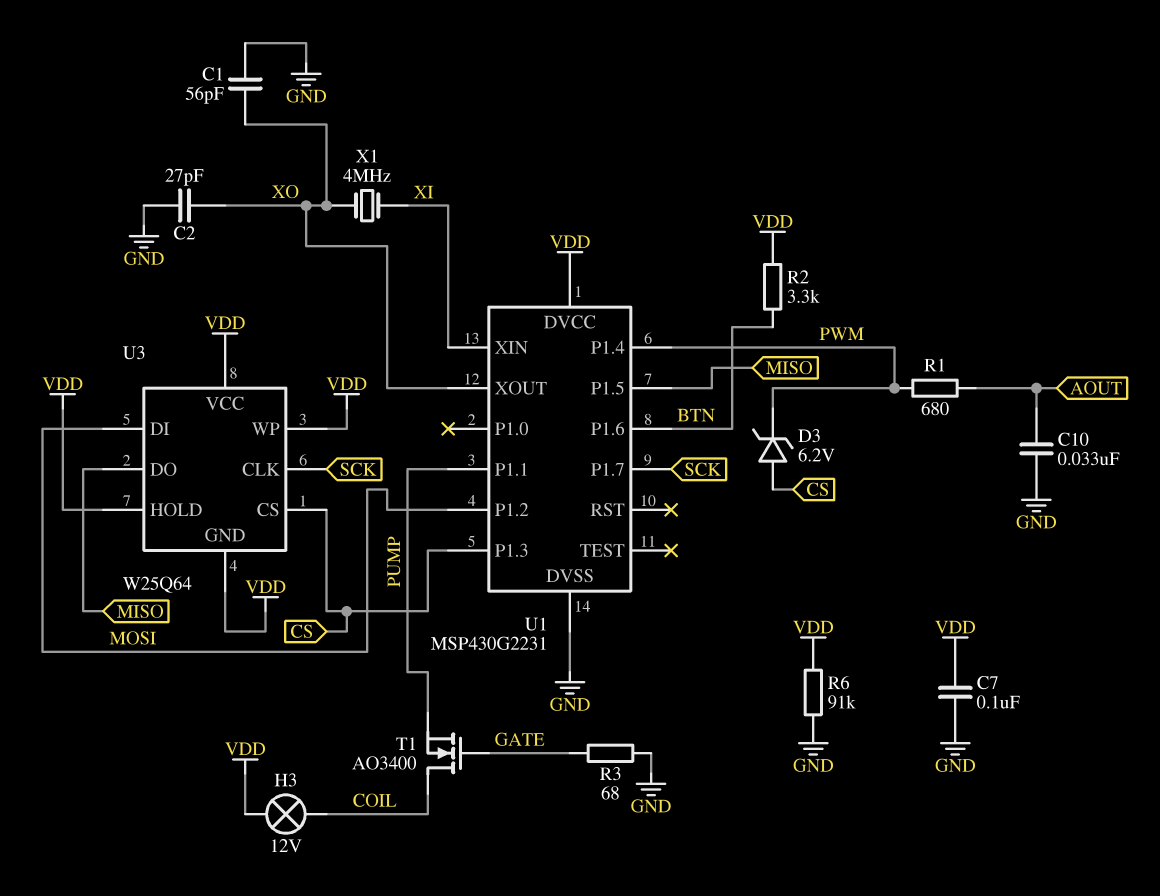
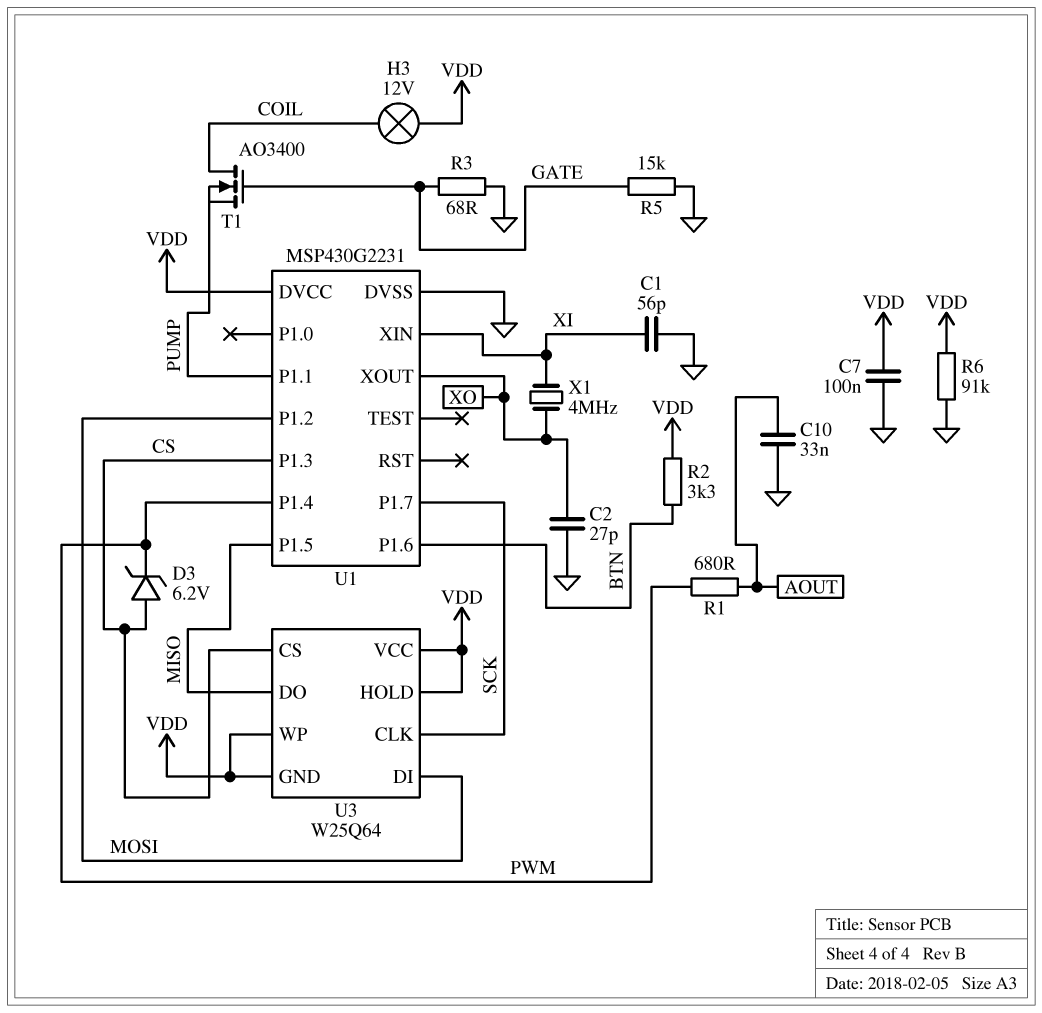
C1: 56pF (GND, XO) -> 56pF (GND, XI)
R5: none -> 15k (GATE, GND)

